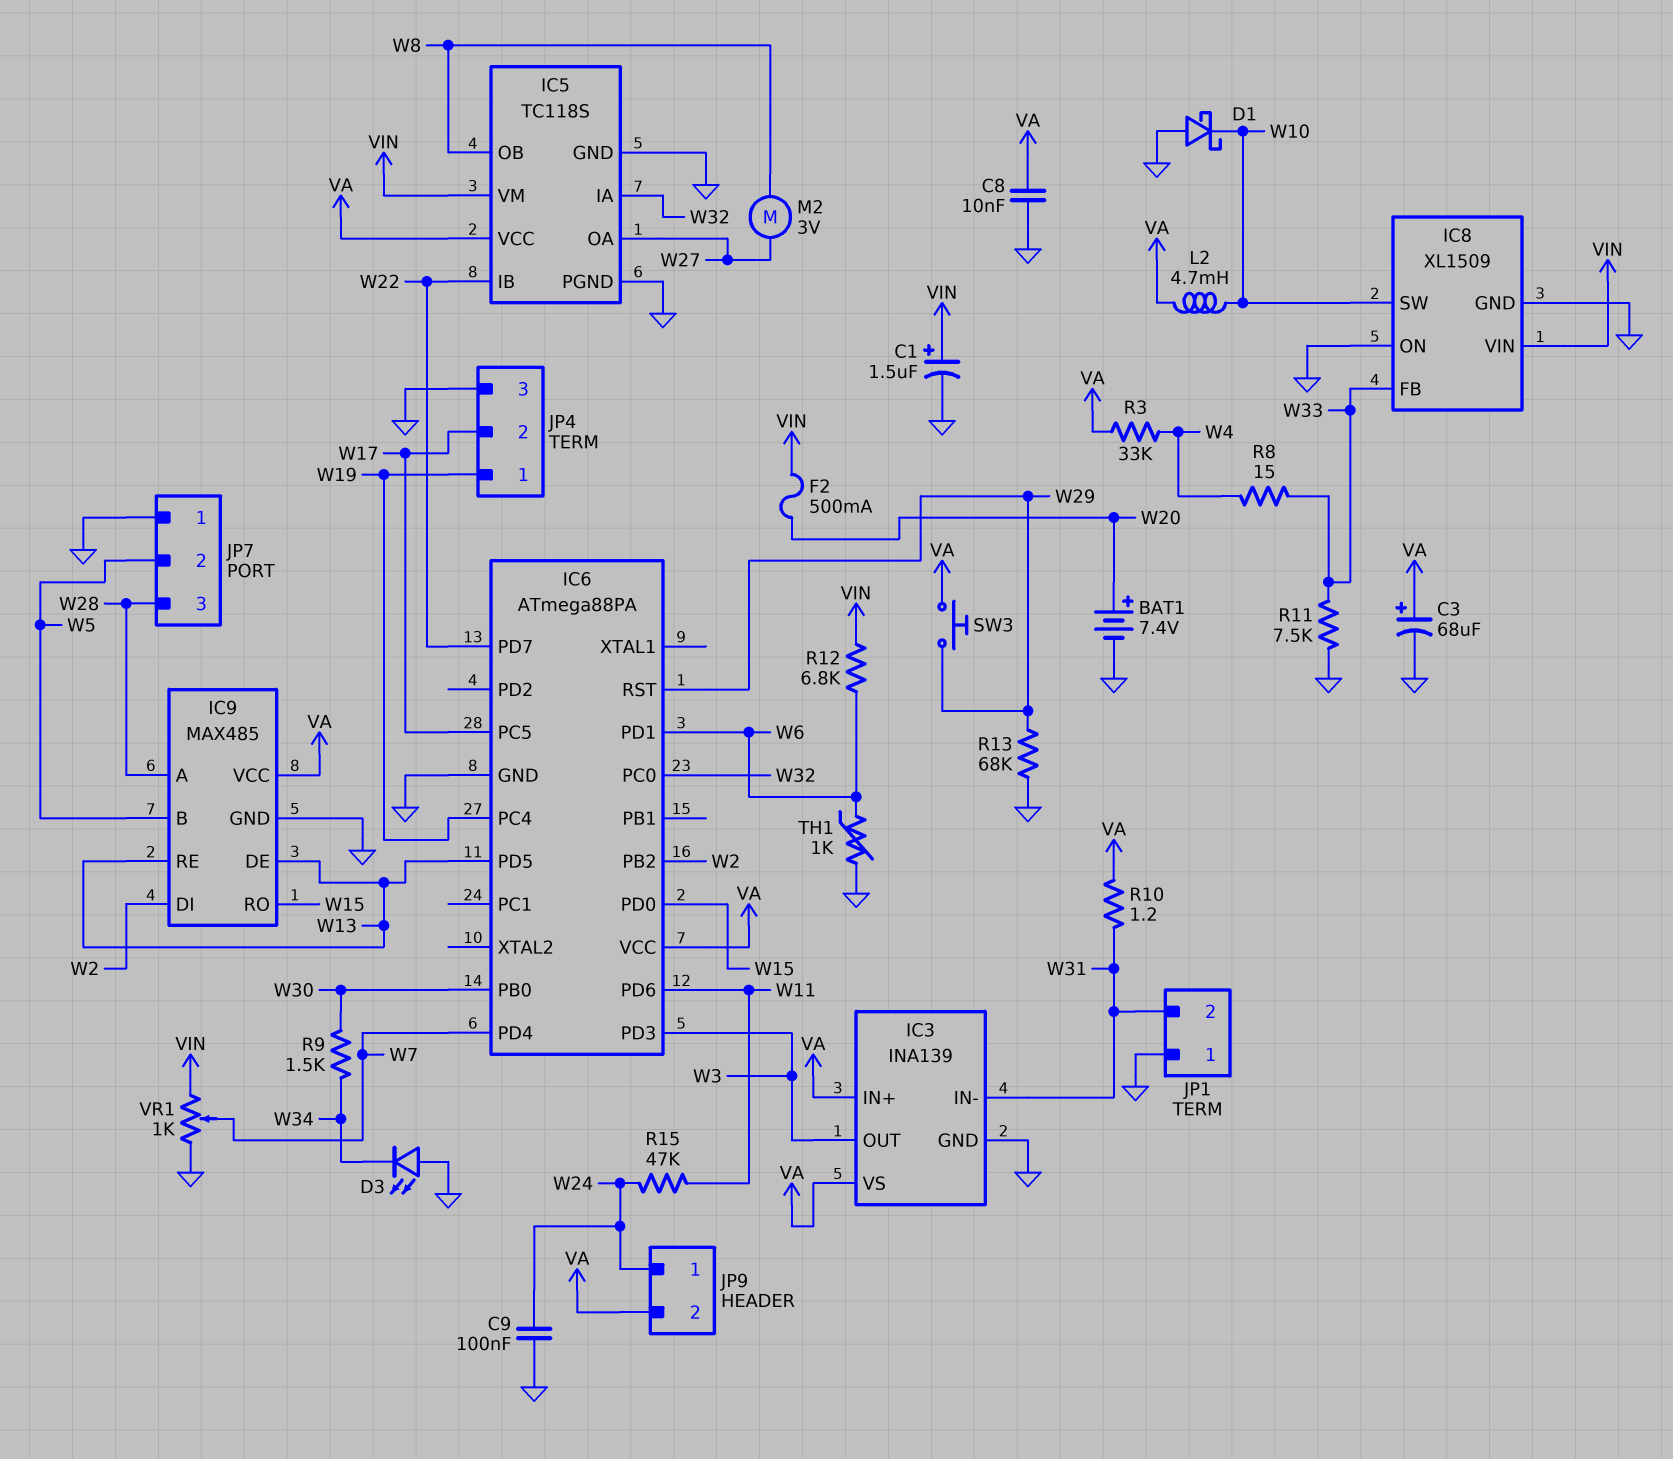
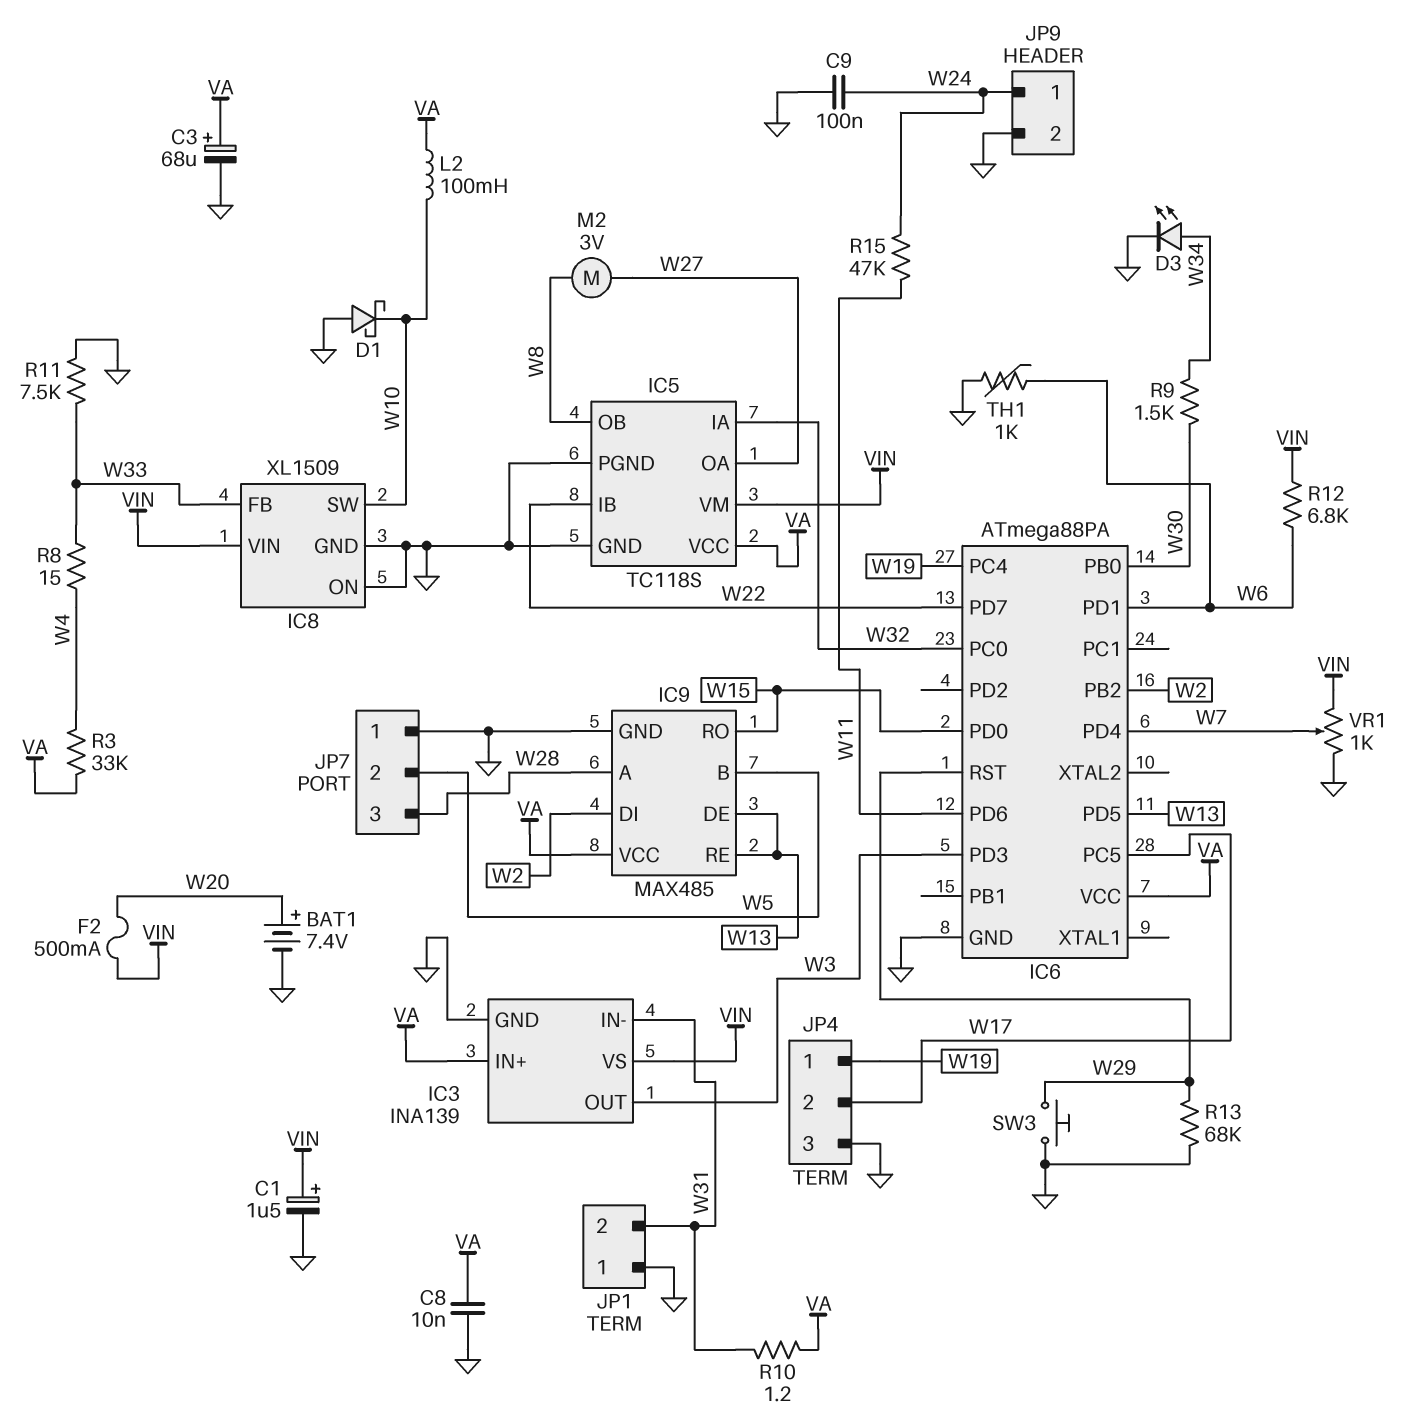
D3: LED (A GND, K W34) -> LED (A W34, K GND)
IC3 pin VS: VA -> VIN
JP9 pin 2: VA -> GND
L2: 4.7mH (VA, W10) -> 100mH (VA, W10)
SW3: button (VA, W29) -> button (GND, W29)

